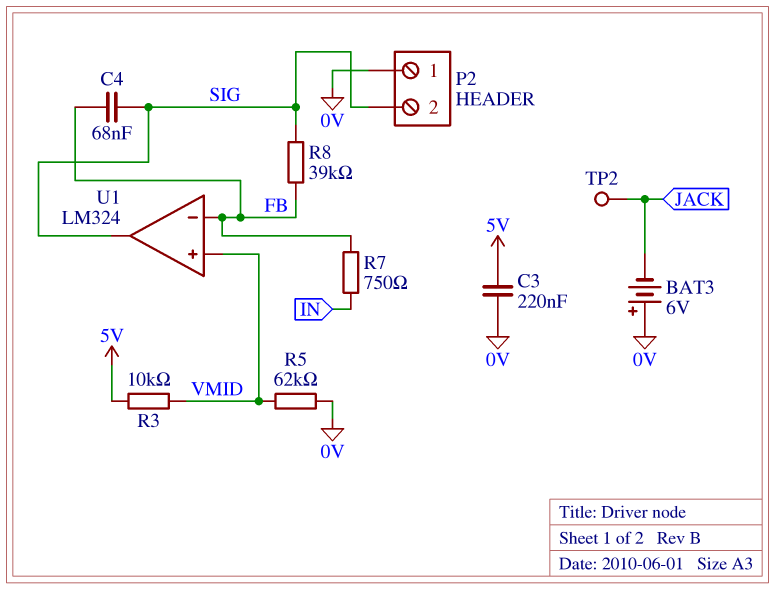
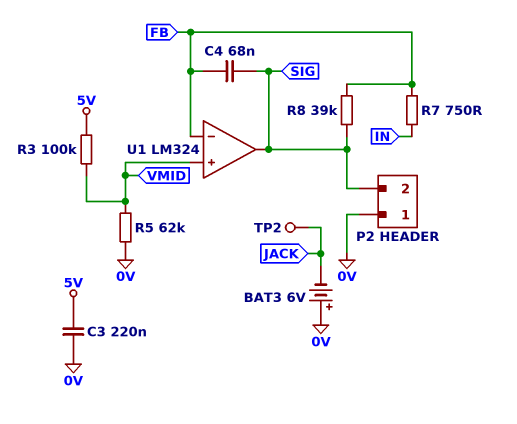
R3: 10k (5V, VMID) -> 100k (5V, VMID)

